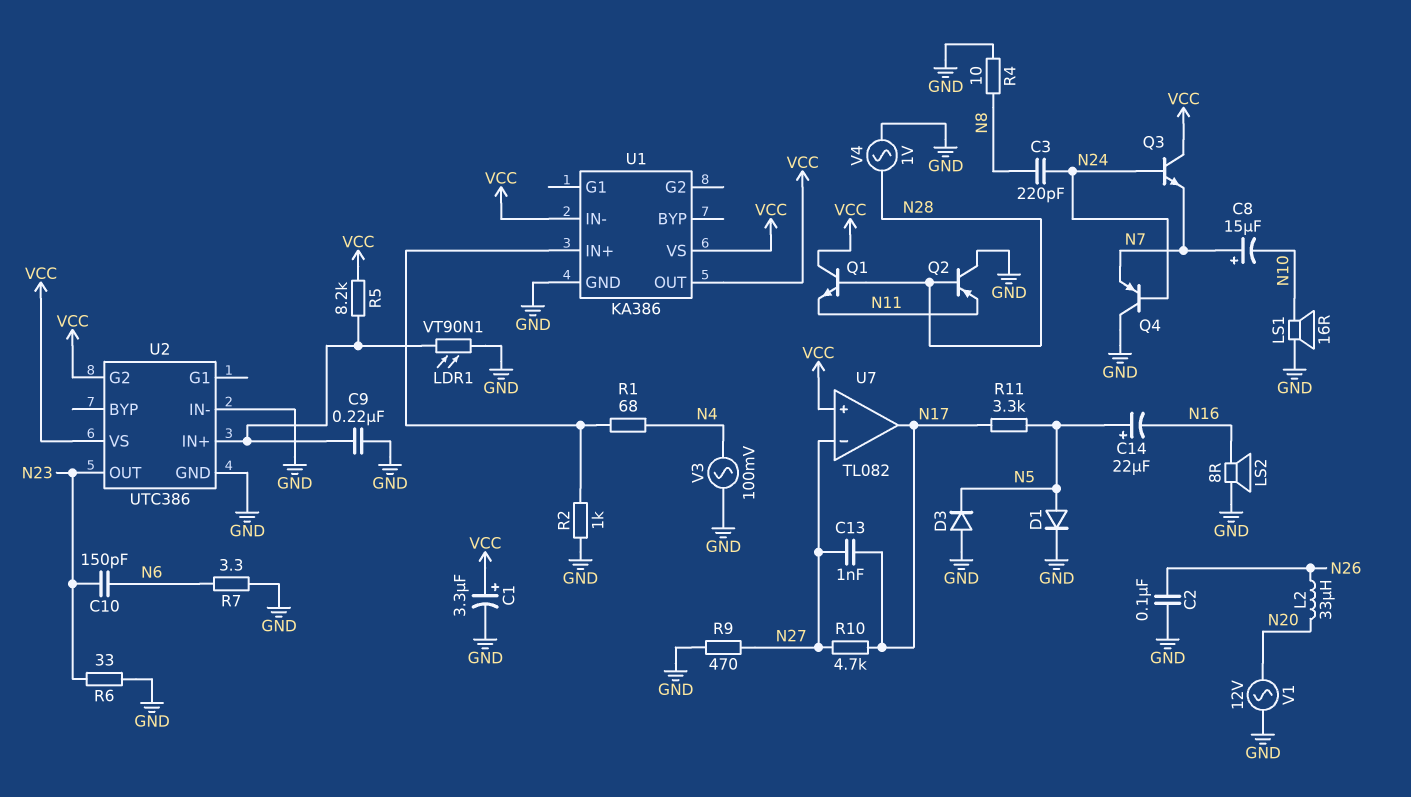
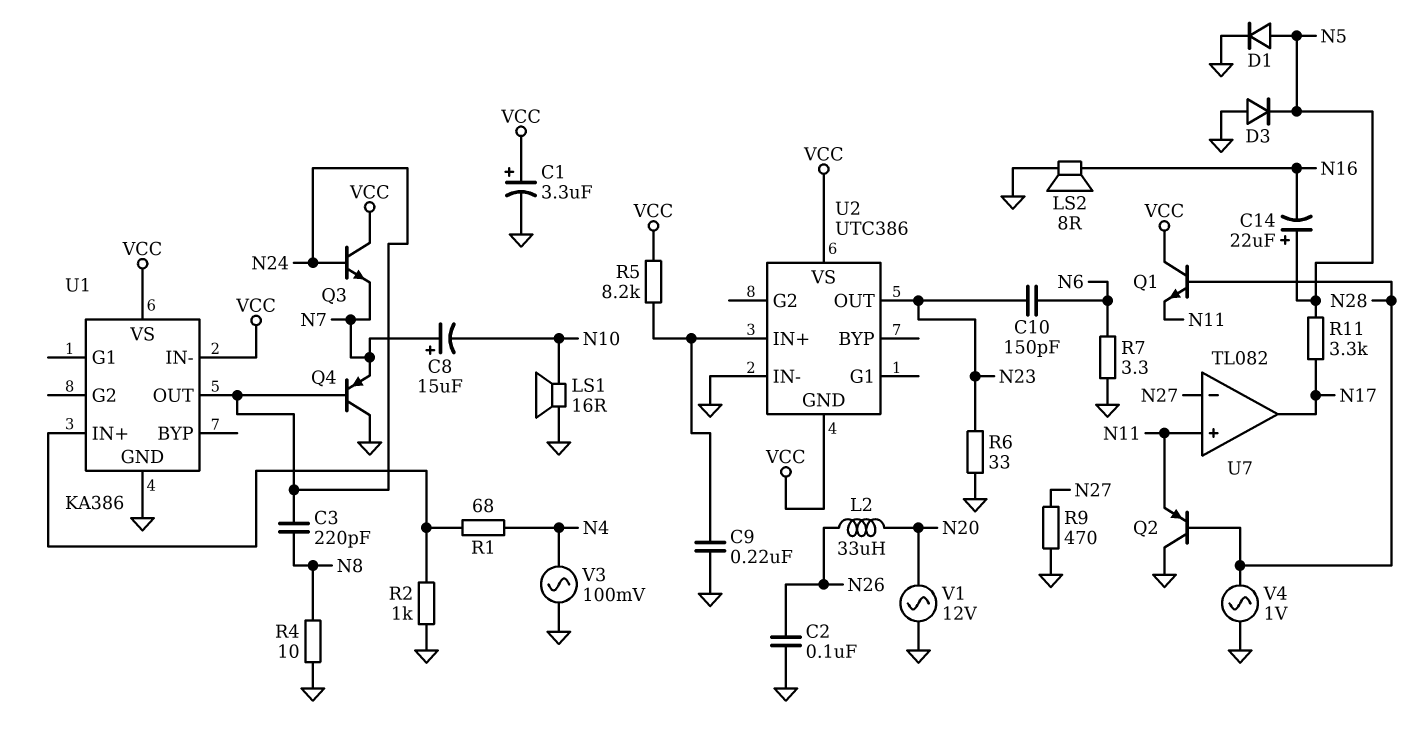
C13: 1nF (N17, N27) -> none
LDR1: VT90N1 (GND, U2/IN+) -> none
R10: 4.7k (N17, N27) -> none
U1 pin OUT: VCC -> N24
U2 pin G2: VCC -> none
U2 pin GND: GND -> VCC
U7 pin in+: VCC -> N11

